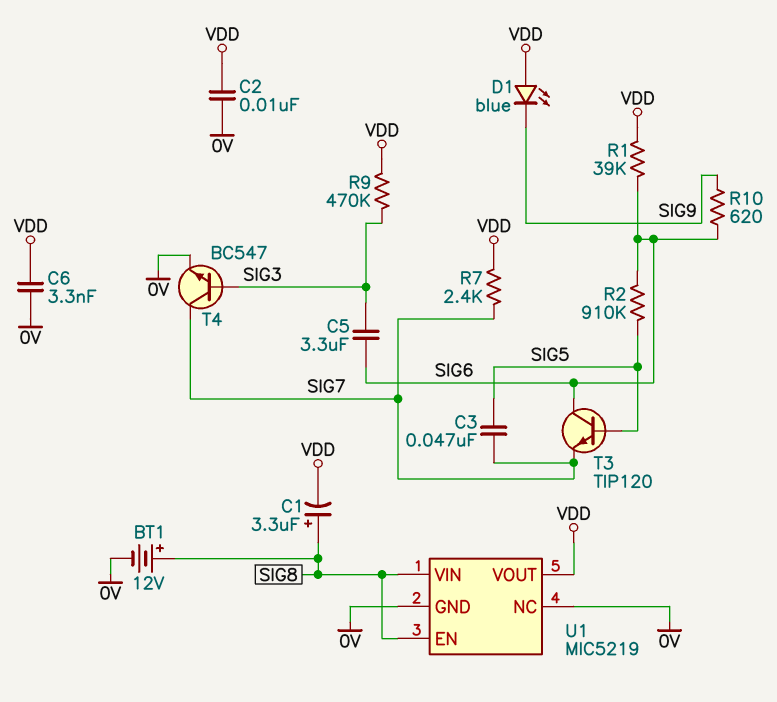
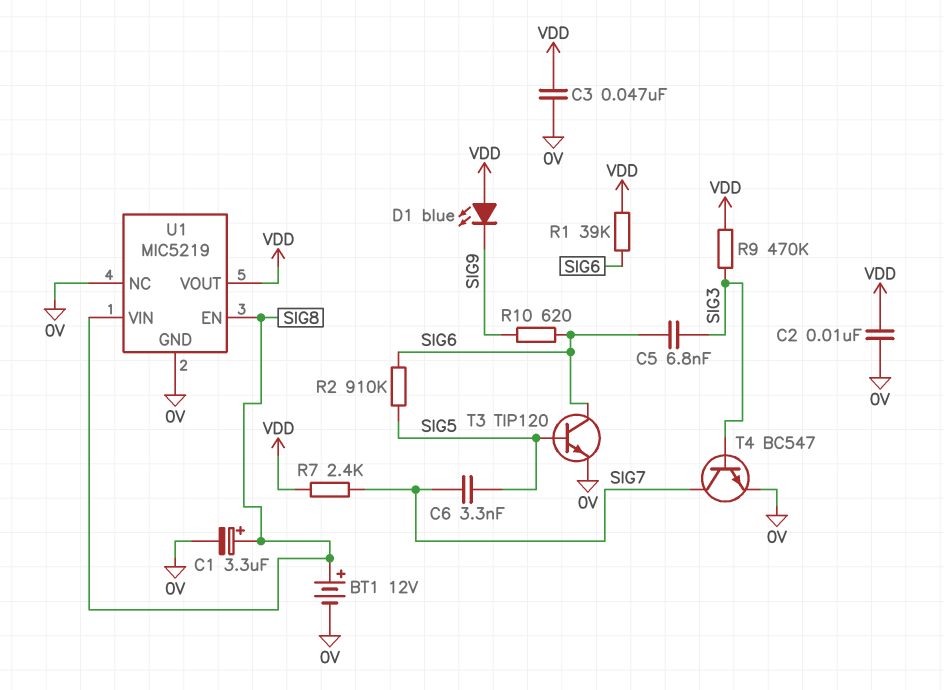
C1: 3.3uF (plus SIG8, minus VDD) -> 3.3uF (plus SIG8, minus 0V)
C3: 47nF (SIG5, SIG7) -> 47nF (0V, VDD)
C5: 3.3uF (SIG3, SIG6) -> 6.8nF (SIG3, SIG6)
C6: 3.3nF (0V, VDD) -> 3.3nF (SIG5, SIG7)
T3: NPN TIP120 (B SIG5, C SIG6, E SIG7) -> NPN TIP120 (B SIG5, C SIG6, E 0V)

